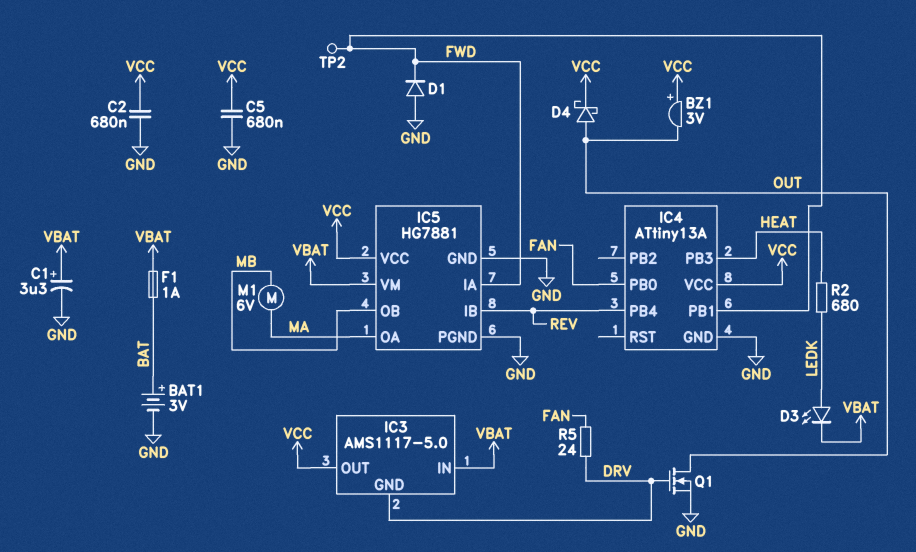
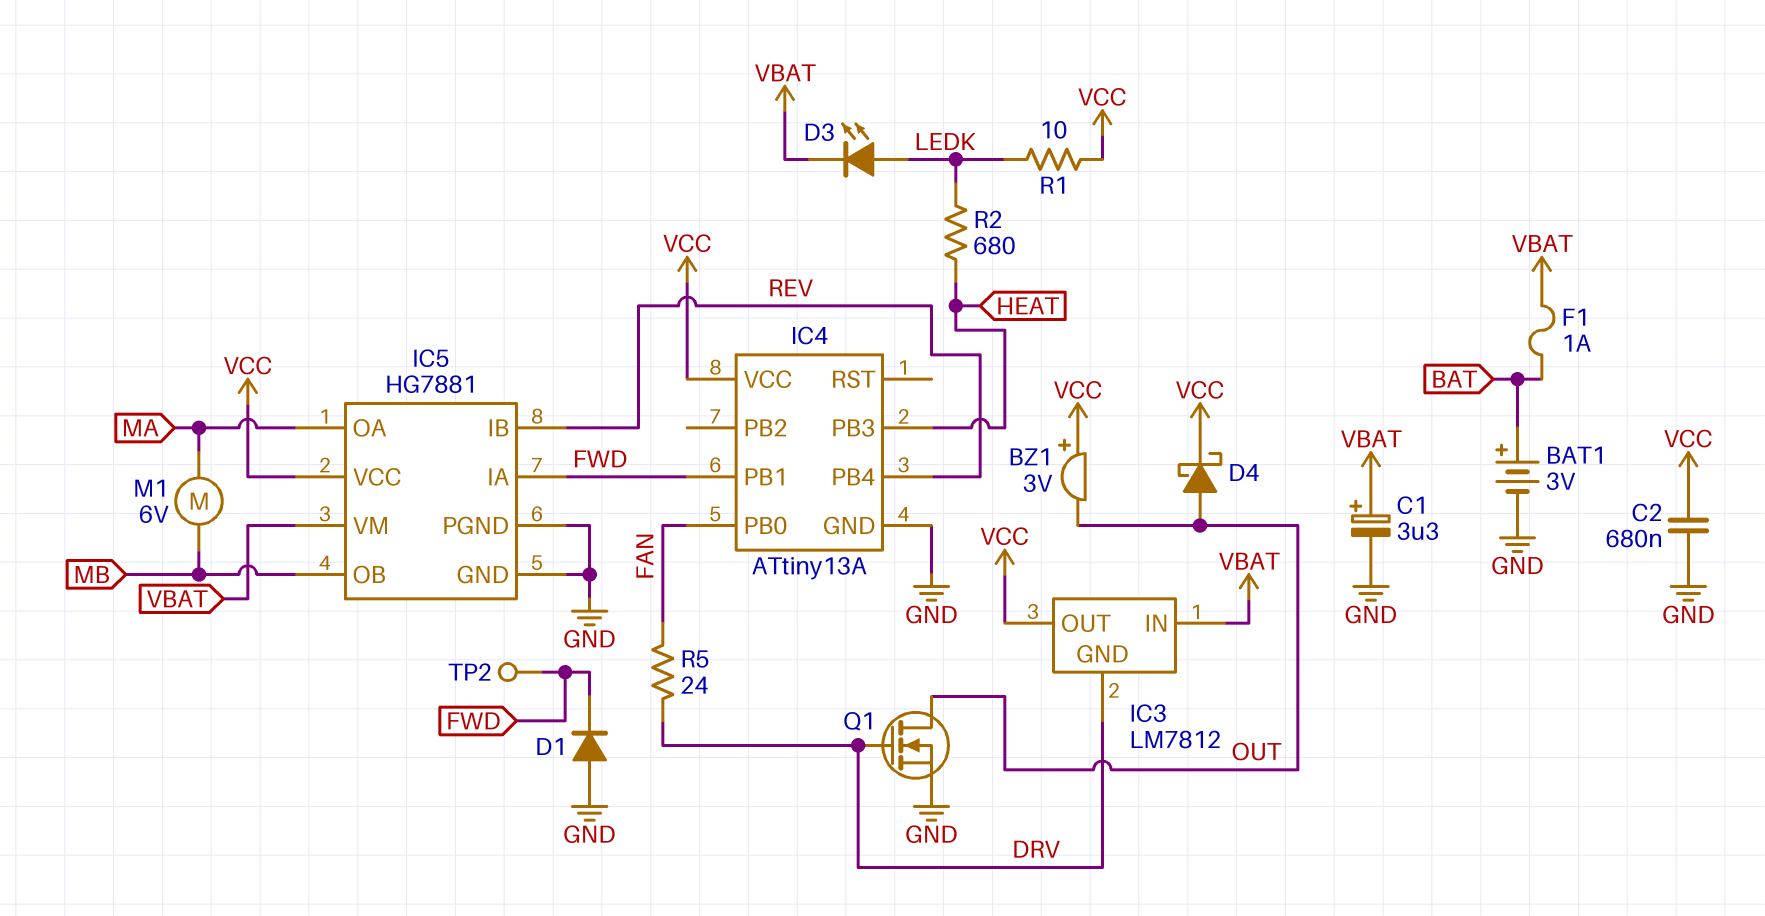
C5: 680nF (GND, VCC) -> none
IC3: AMS1117-5.0 -> LM7812
R1: none -> 10 (LEDK, VCC)

